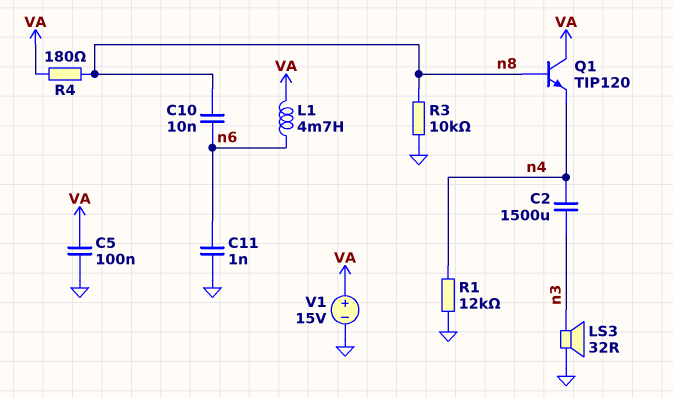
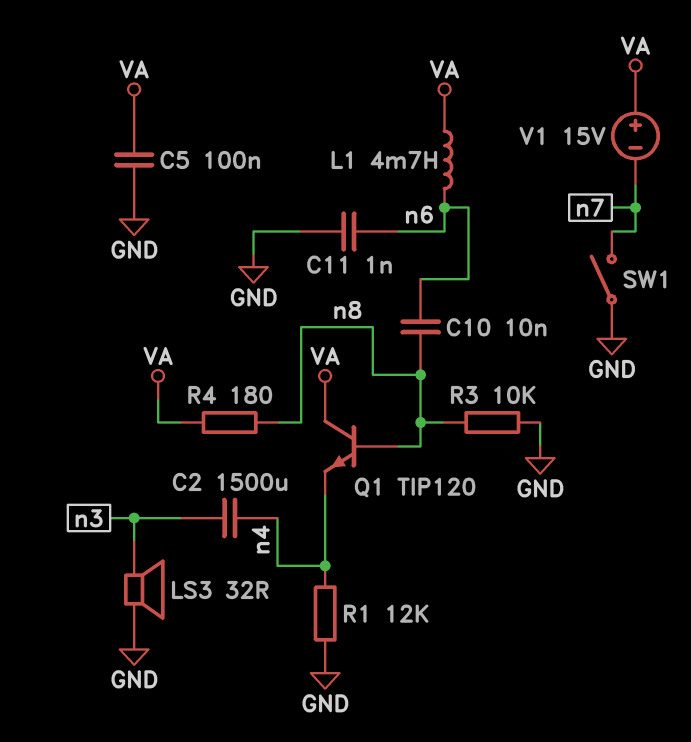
SW1: none -> switch (GND, n7)
V1: 15V (plus VA, minus GND) -> 15V (plus VA, minus n7)

